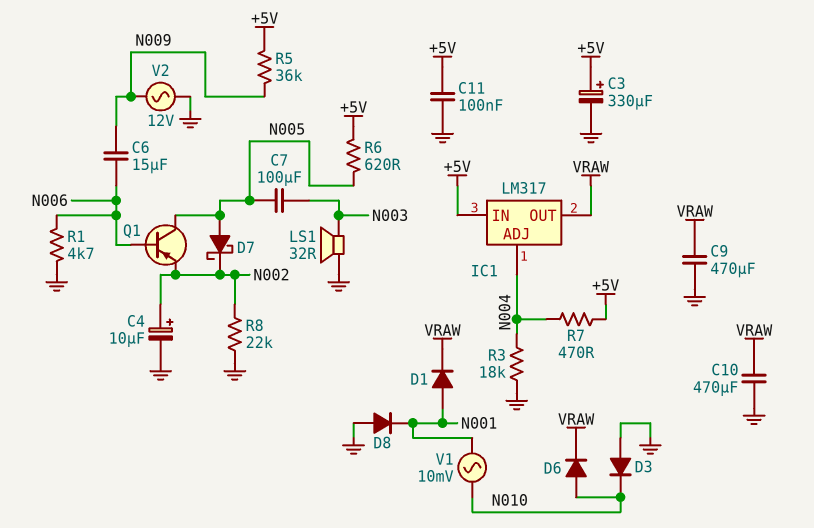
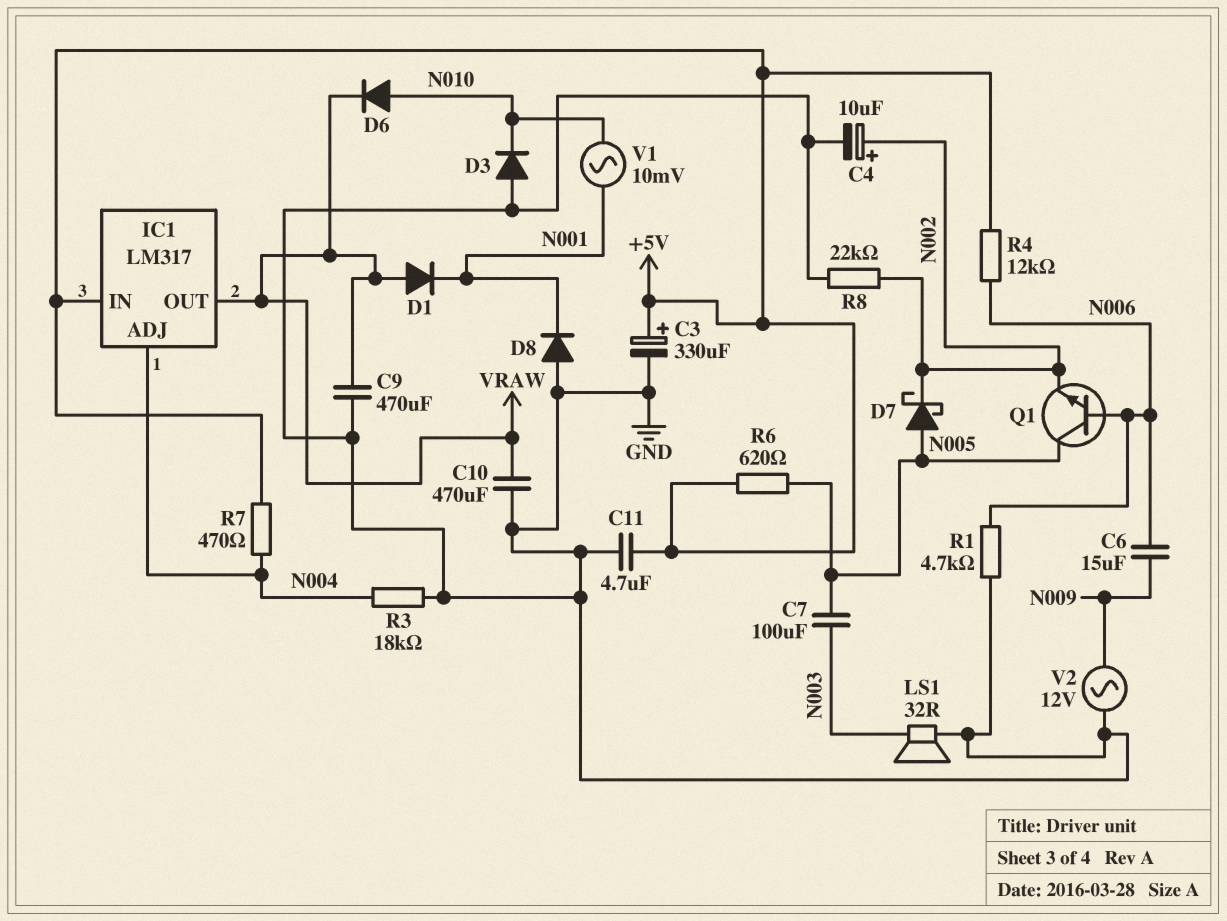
C11: 100nF (+5V, GND) -> 4.7uF (+5V, GND)
D1: diode (A N001, K VRAW) -> diode (A VRAW, K N001)
Q1: PNP (B N006, C N005, E N002) -> NPN (B N006, C N005, E N002)
R4: none -> 12k (+5V, N006)
R5: 36k (+5V, N009) -> none

